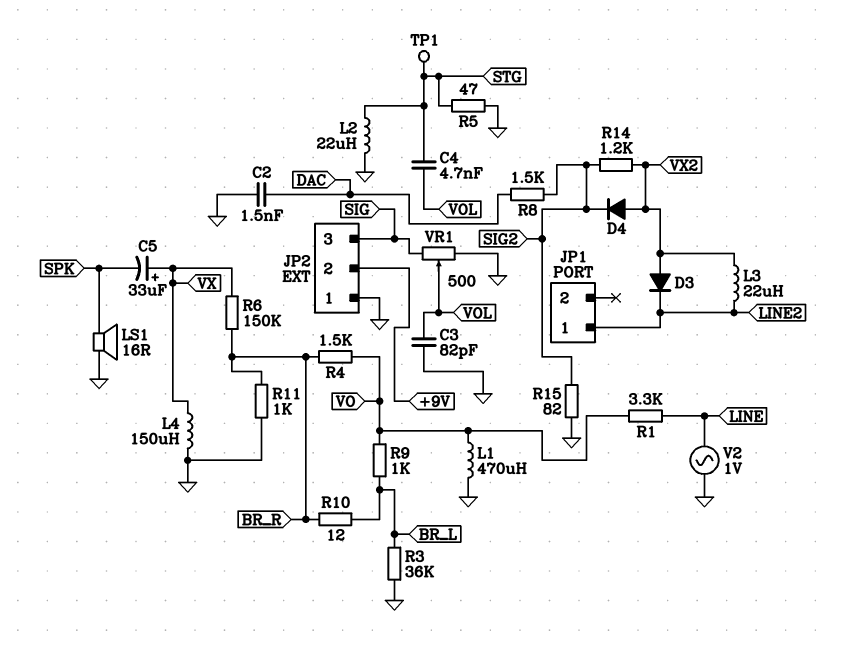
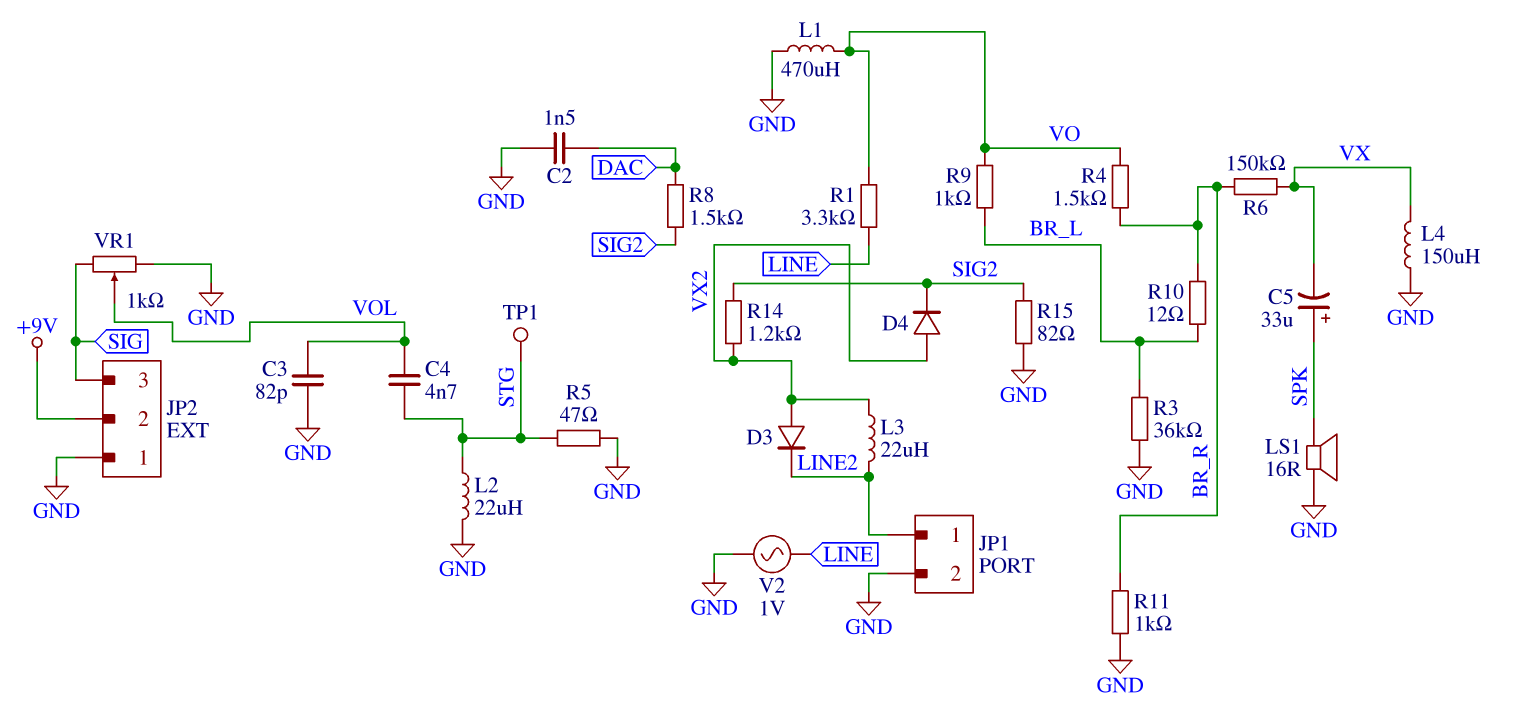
C5: 33uF (plus VX, minus SPK) -> 33uF (plus SPK, minus VX)
JP1 pin 2: none -> GND
VR1: 500 (GND, SIG, wiper VOL) -> 1k (GND, SIG, wiper VOL)

